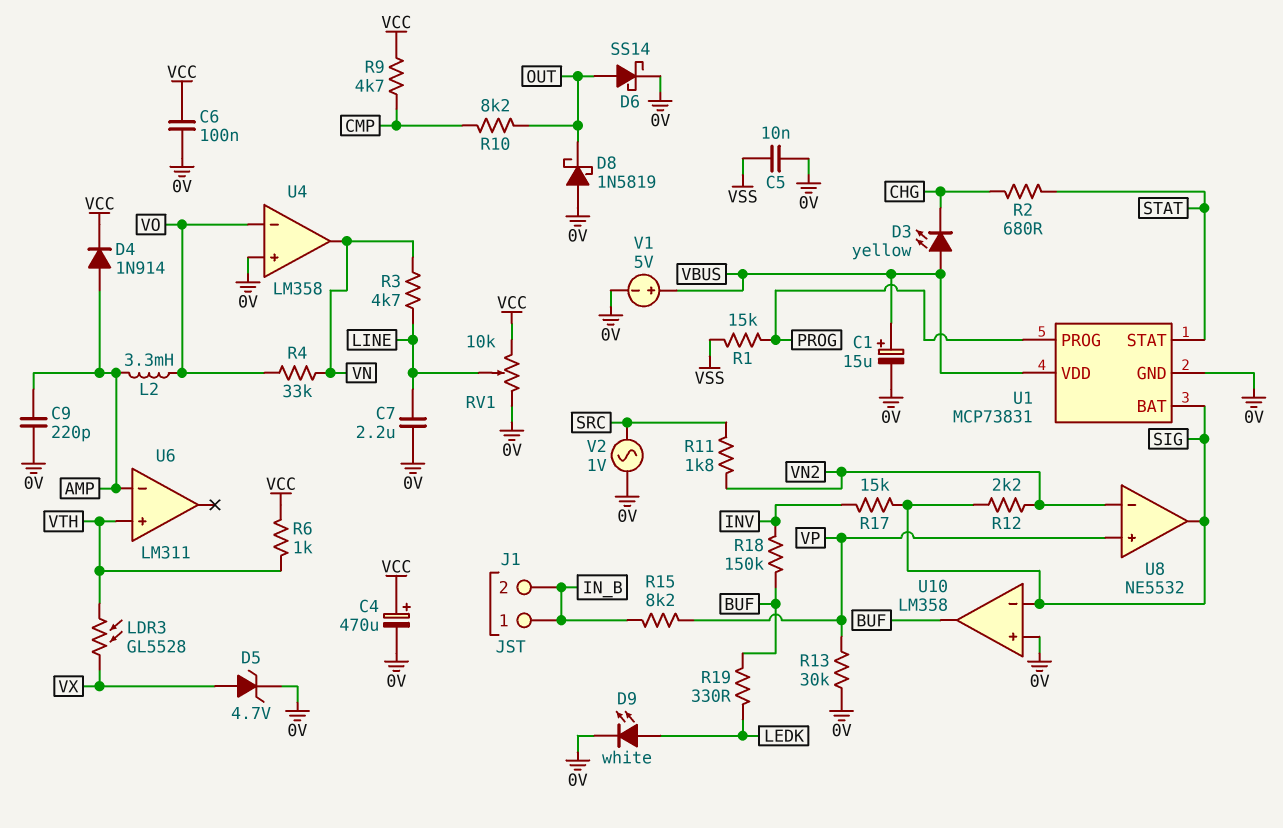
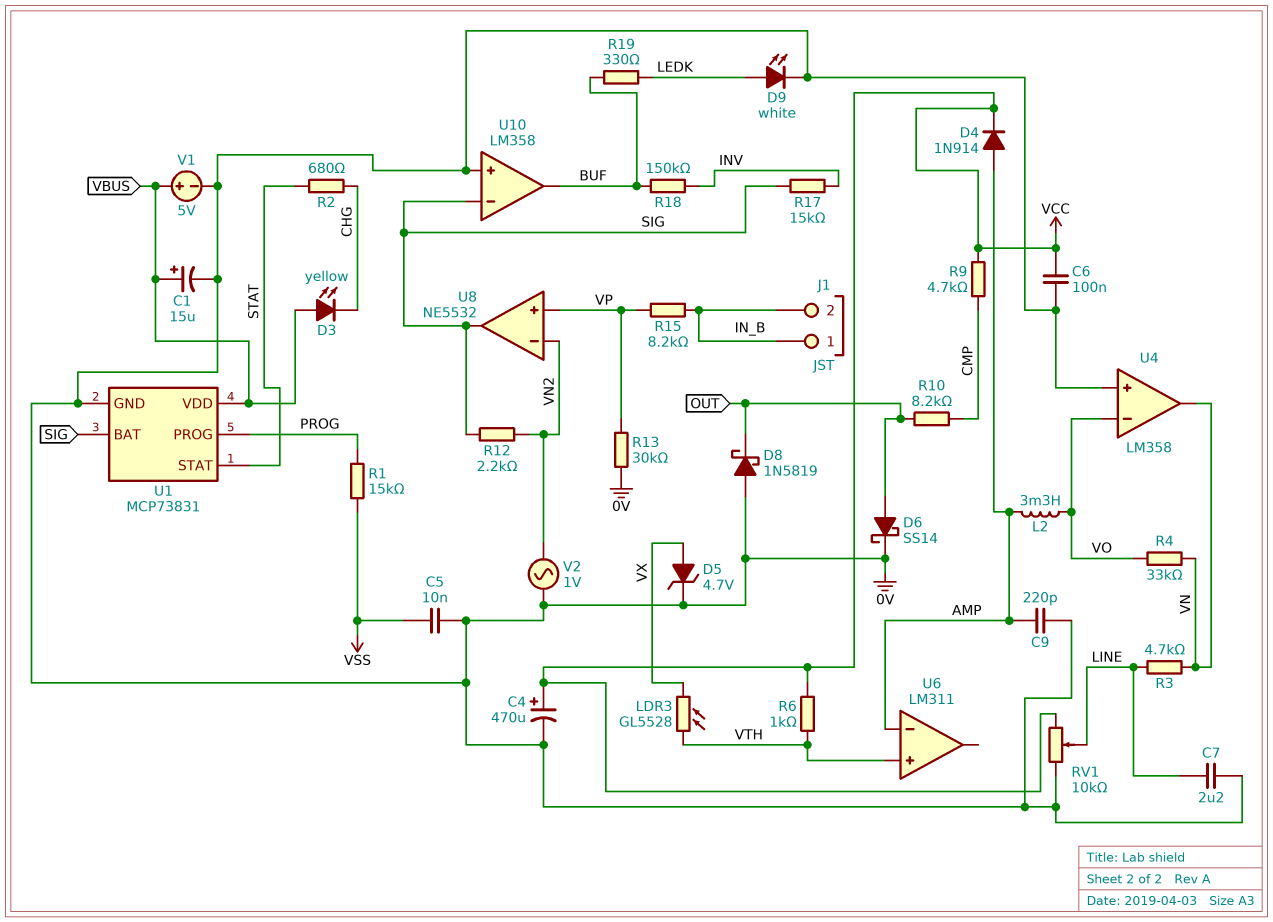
R11: 1.8k (SRC, VN2) -> none
V2: AC 1V (0V, SRC) -> AC 1V (0V, VN2)

